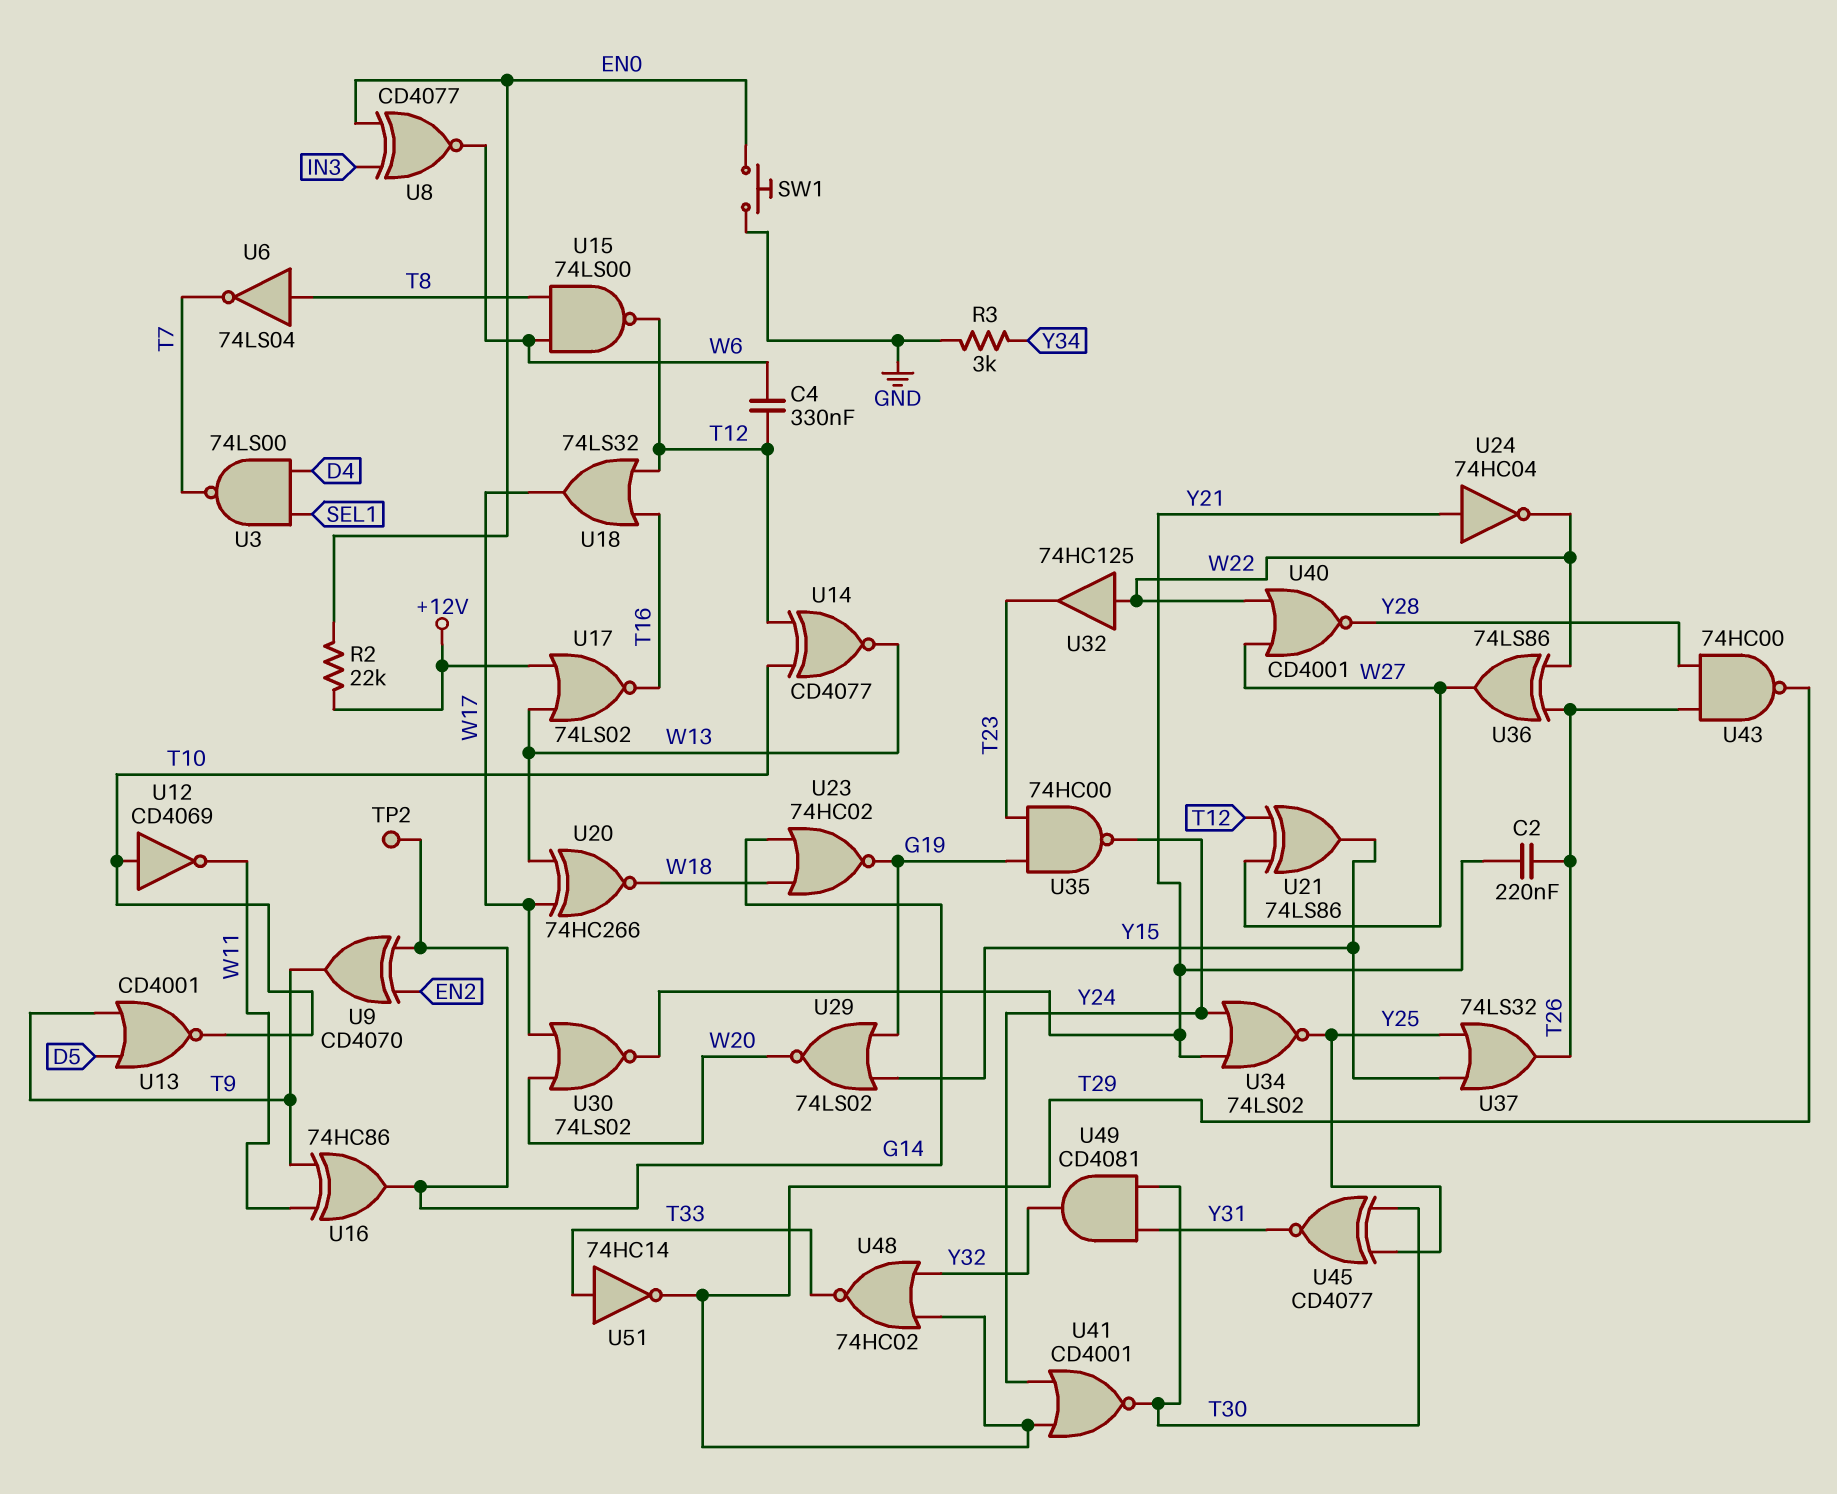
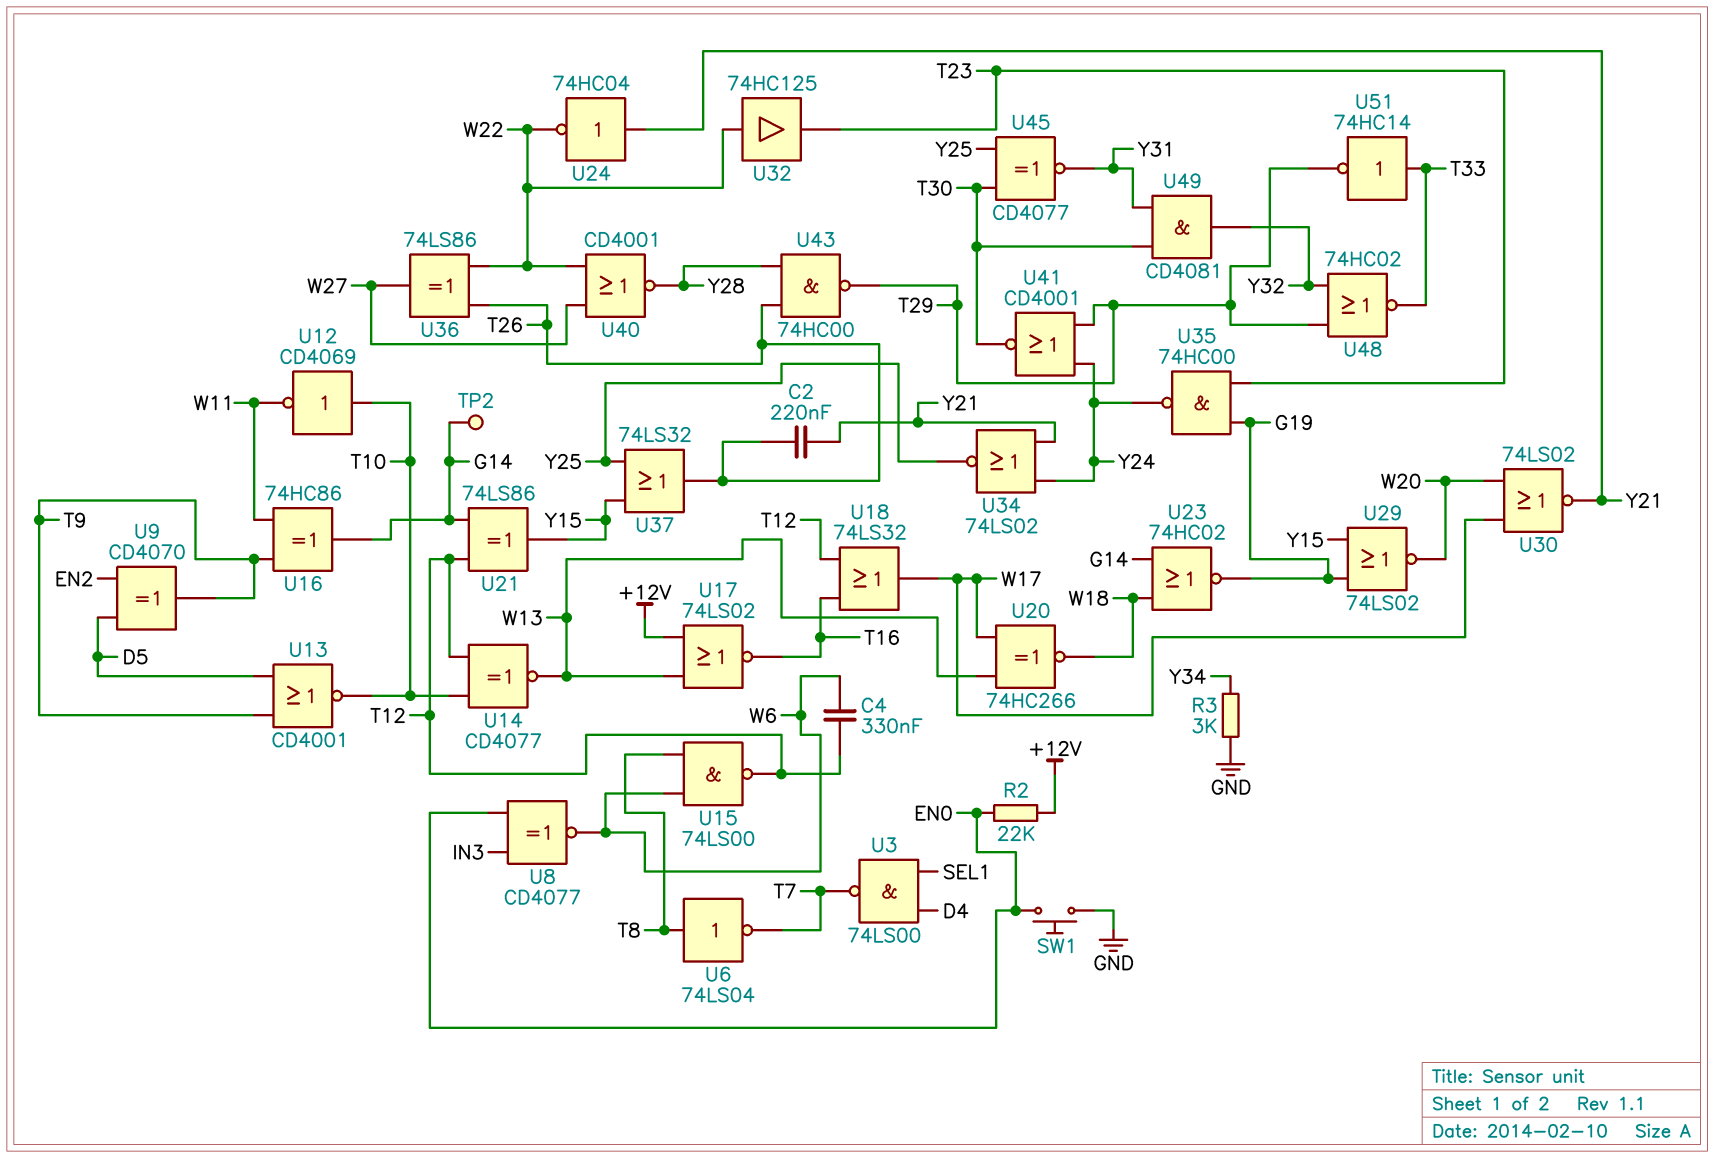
U9: XOR CD4070 (in EN2, in G14, out T9) -> XOR CD4070 (in D5, in EN2, out T9)
U21: XOR 74LS86 (in T12, in W27, out Y15) -> XOR 74LS86 (in G14, in T12, out Y15)

